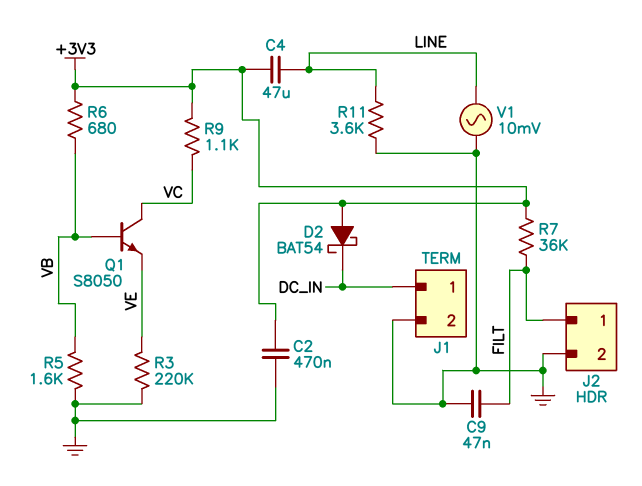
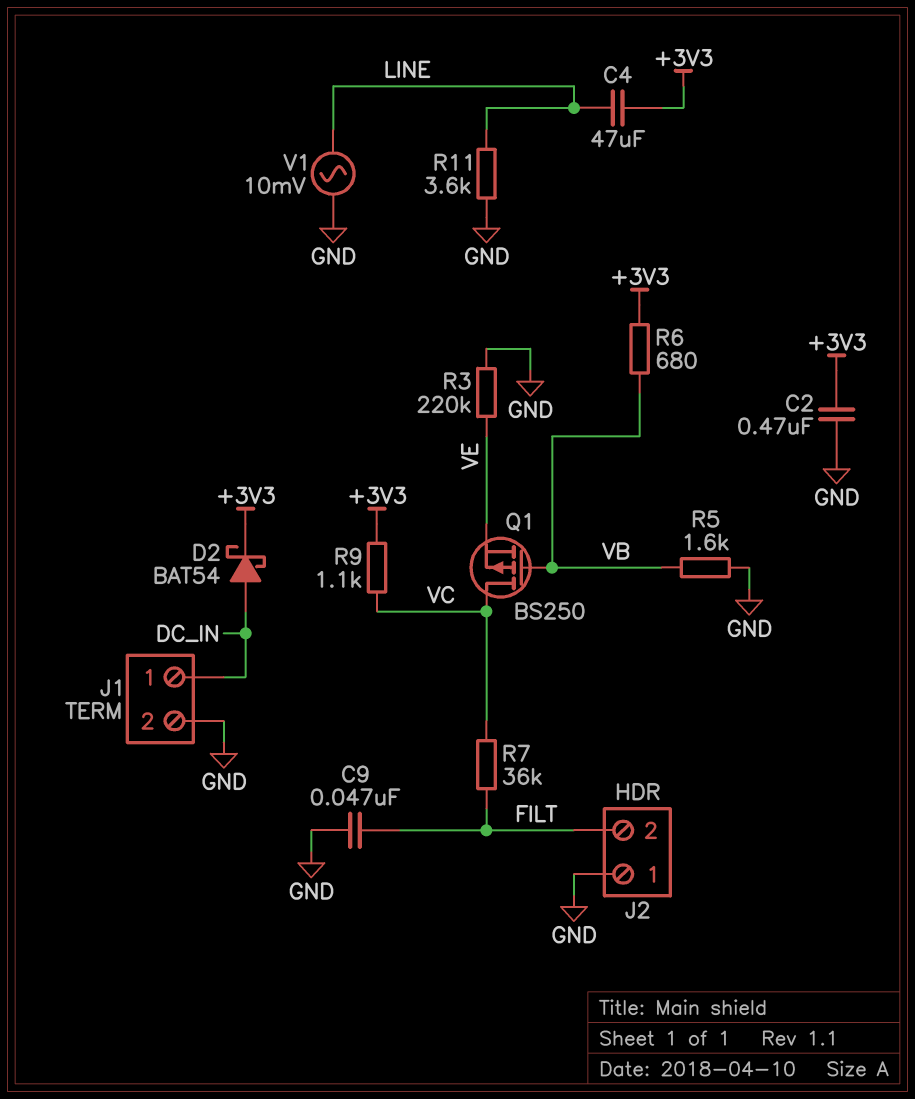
D2: schottky BAT54 (A +3V3, K DC_IN) -> schottky BAT54 (A DC_IN, K +3V3)
J2 pin 1: FILT -> GND
J2 pin 2: GND -> FILT
Q1: NPN S8050 (B VB, C VC, E VE) -> PMOS BS250 (G VB, D VC, S VE)
R7: 36k (+3V3, FILT) -> 36k (FILT, VC)

